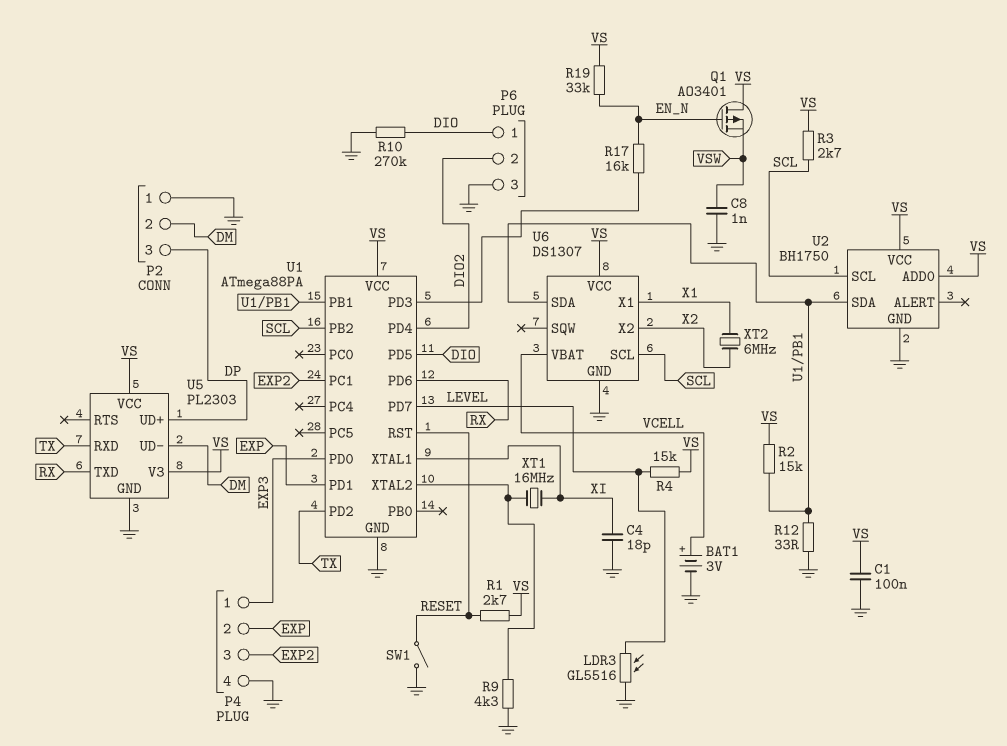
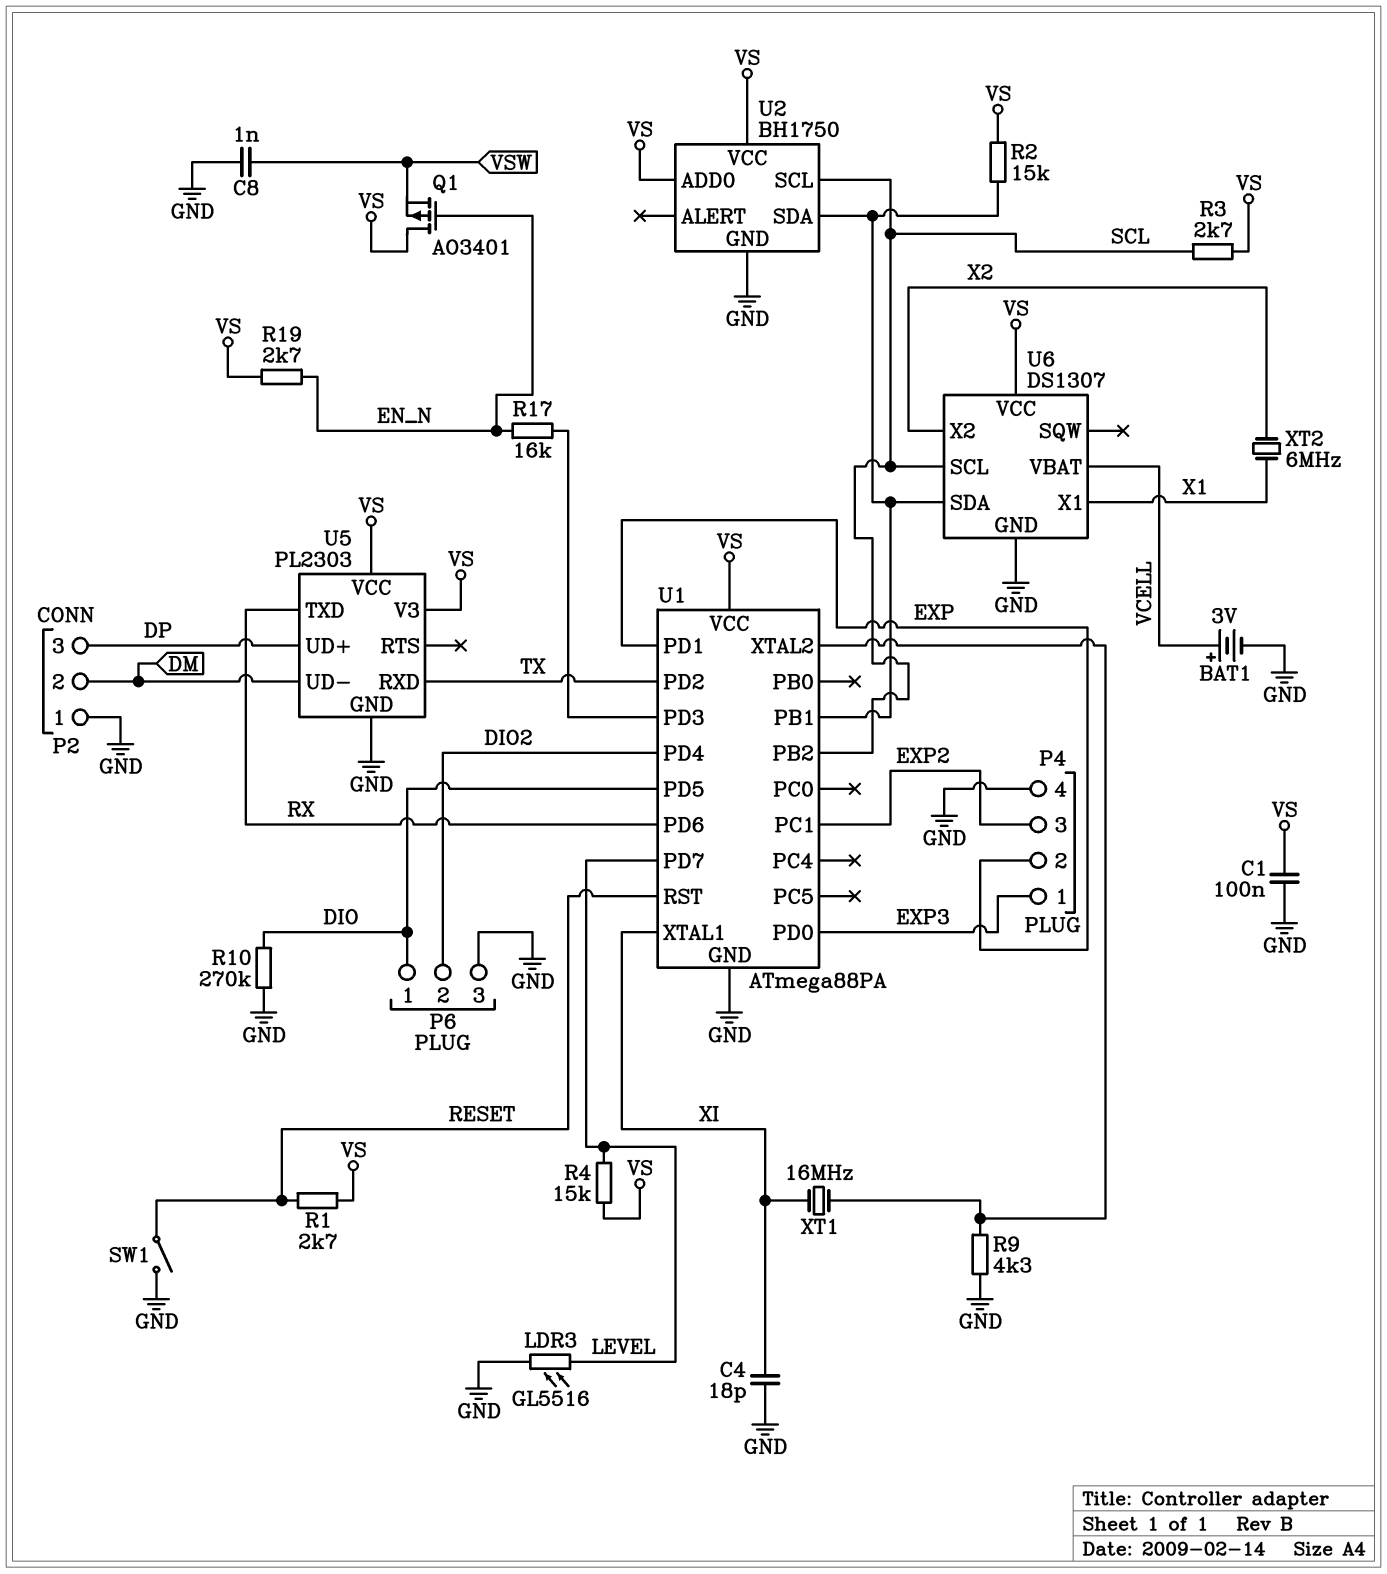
R12: 33 (GND, U1/PB1) -> none
R19: 33k (EN_N, VS) -> 2.7k (EN_N, VS)

